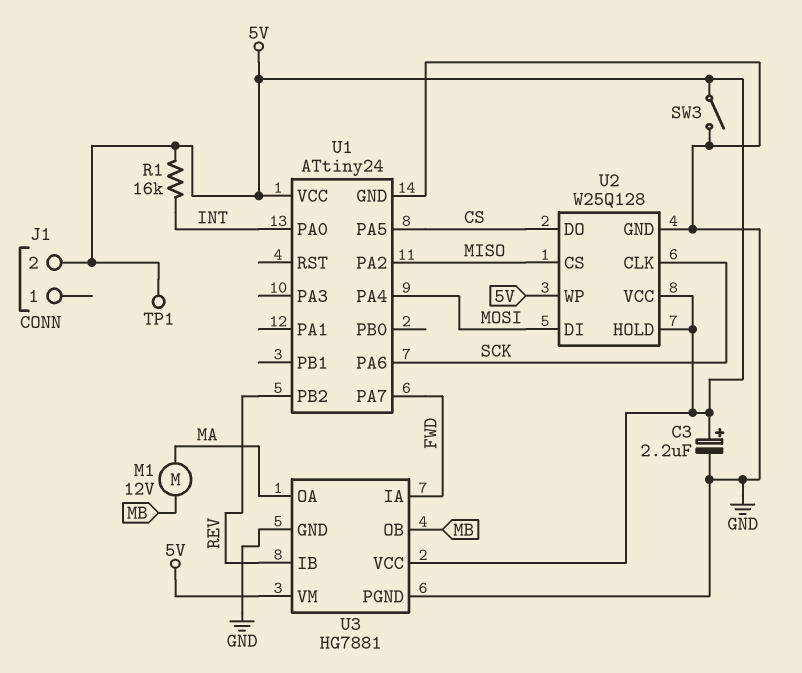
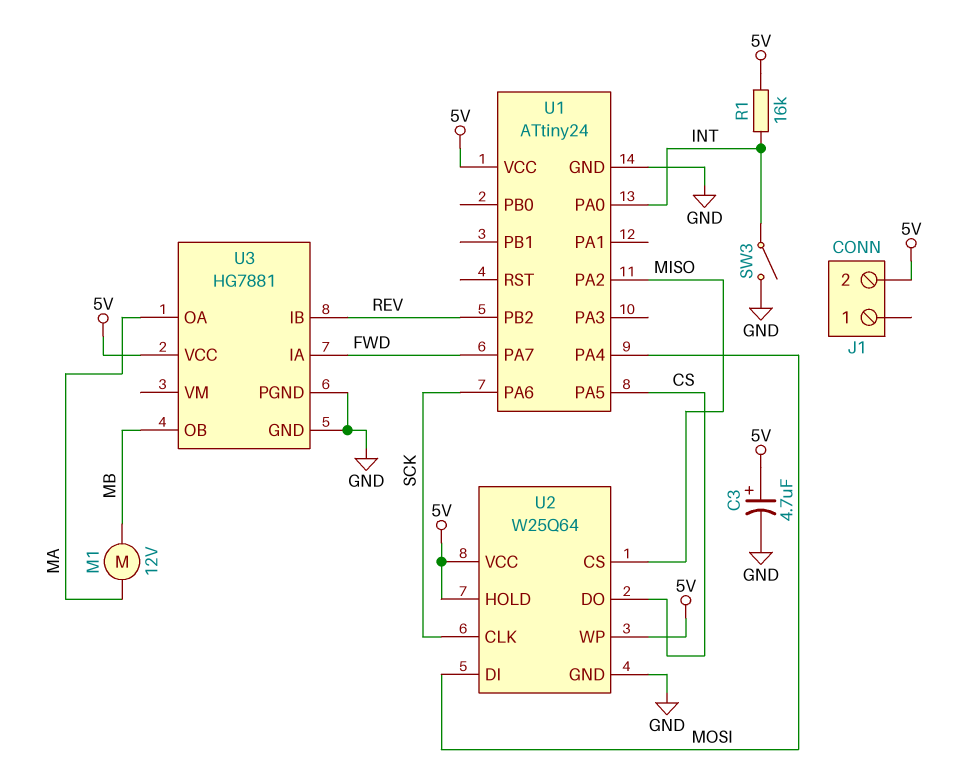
C3: 2.2uF (plus 5V, minus GND) -> 4.7uF (plus 5V, minus GND)
SW3: switch (5V, GND) -> switch (GND, INT)
TP1: test point (5V) -> none
U2: W25Q128 -> W25Q64
U3 pin VM: 5V -> none

